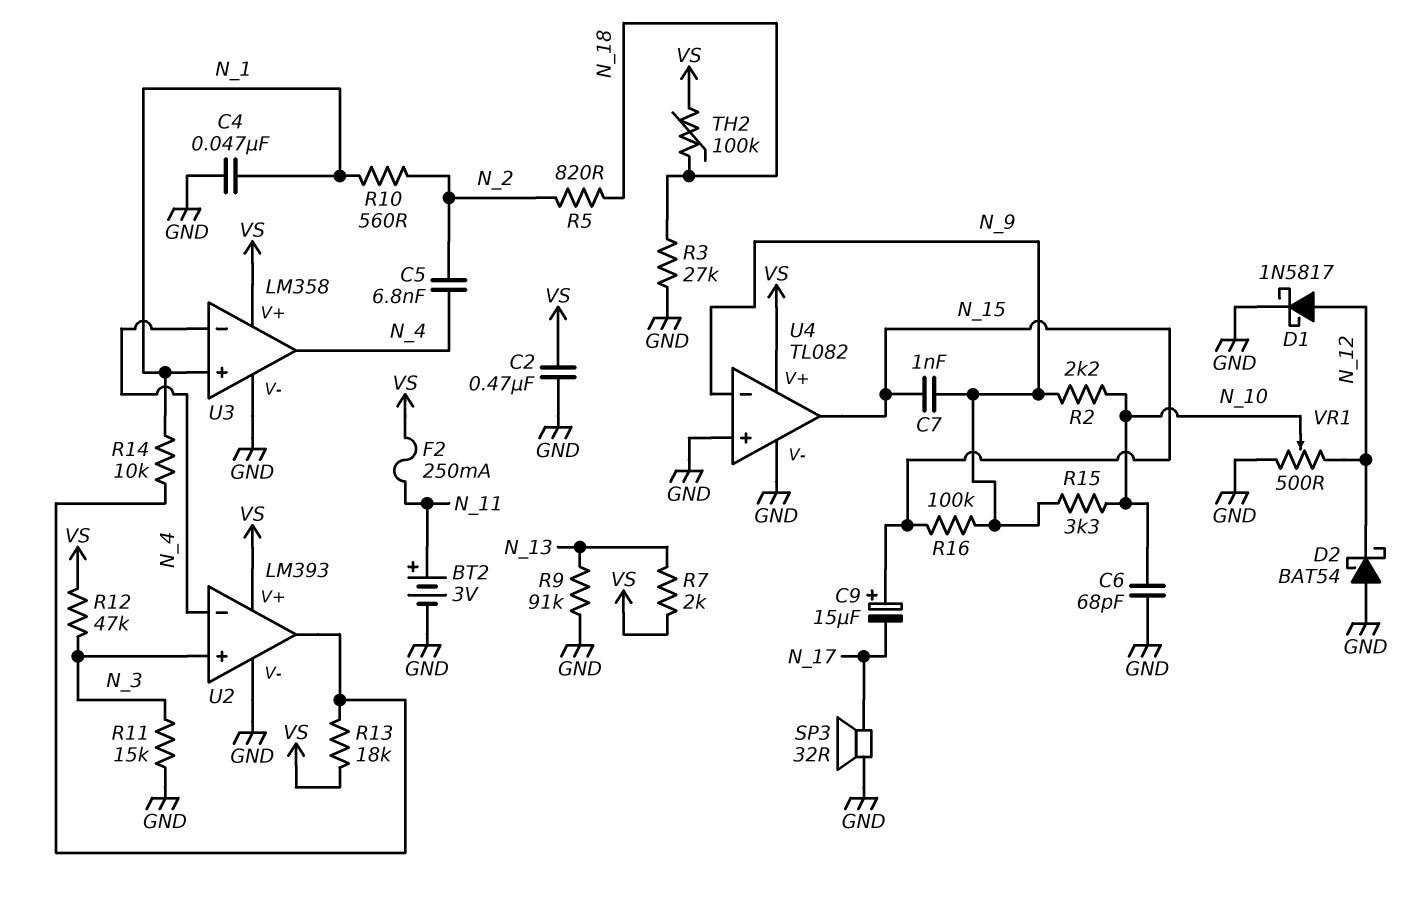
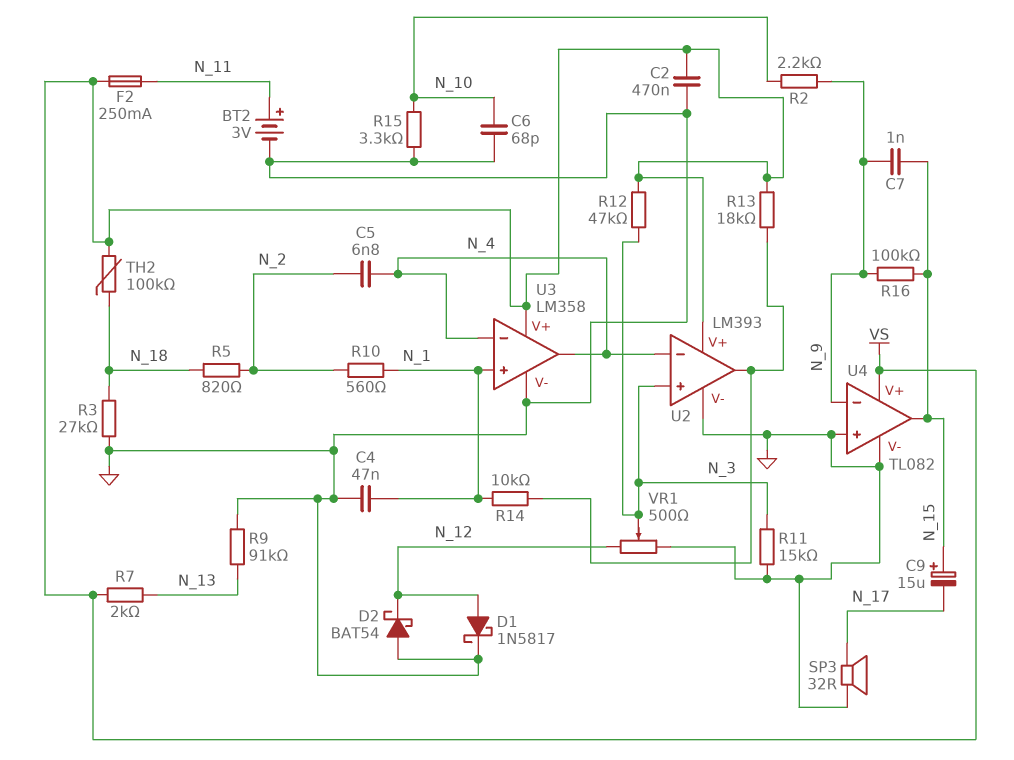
R15: 3.3k (N_9, N_10) -> 3.3k (GND, N_10)
VR1: 500 (GND, N_12, wiper N_10) -> 500 (GND, N_12, wiper N_3)

